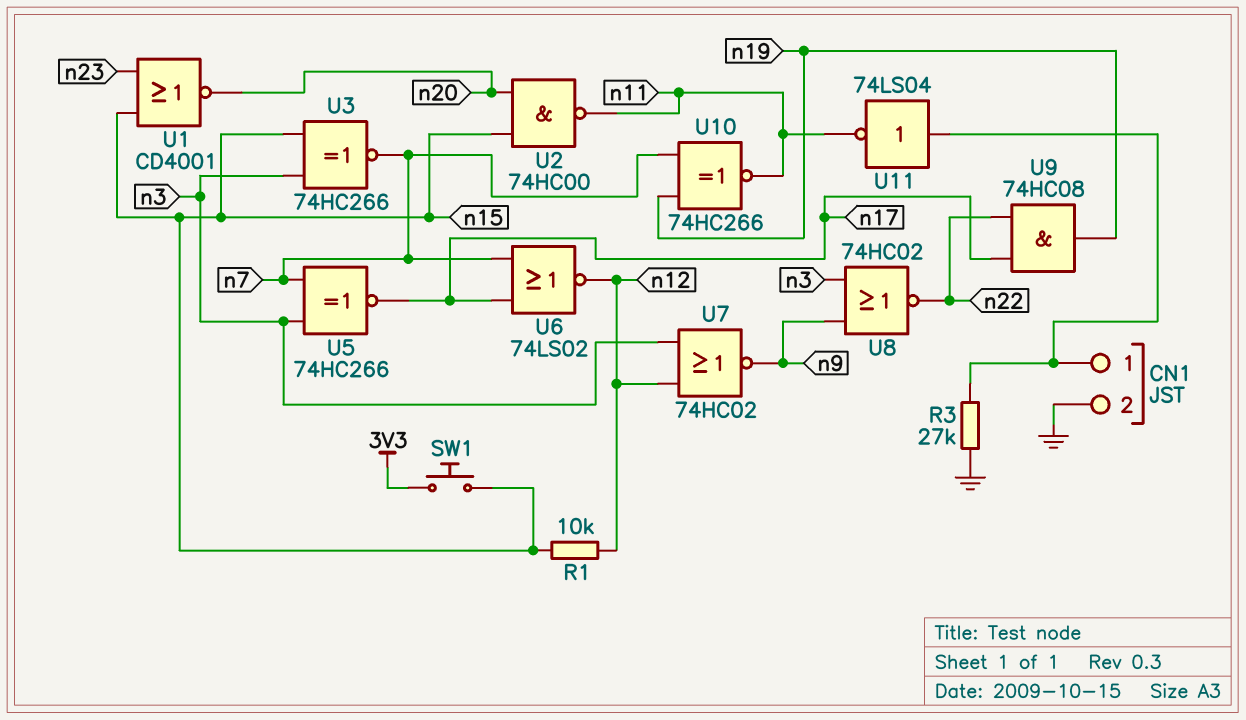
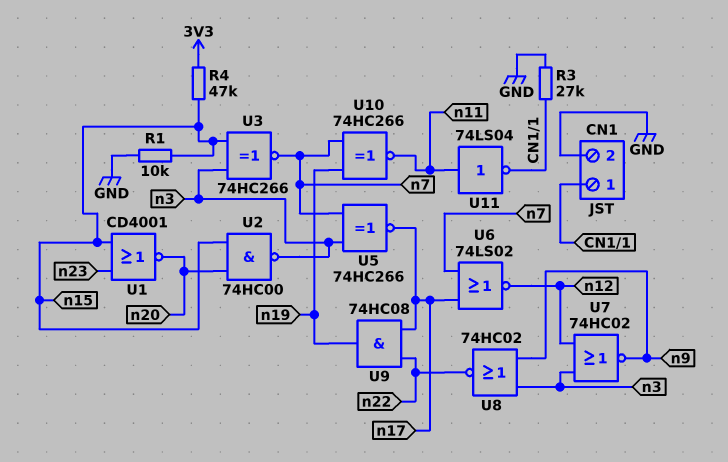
R1: 10k (n12, n15) -> 10k (GND, n15)
R4: none -> 47k (3V3, n15)
SW1: button (3V3, n15) -> none
U2: NAND 74HC00 (in n15, in n20, out n11) -> NAND 74HC00 (in n15, in n20, out n3)
U11: NOT 74LS04 (in CN1/1, out n11) -> NOT 74LS04 (in n11, out CN1/1)

